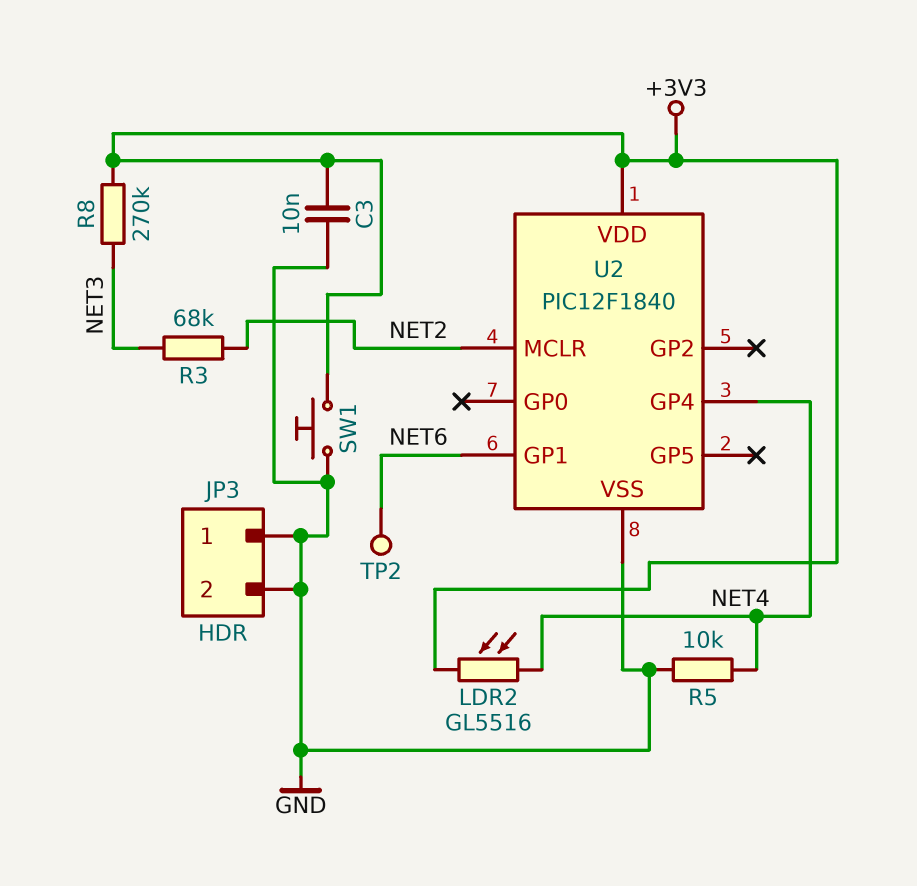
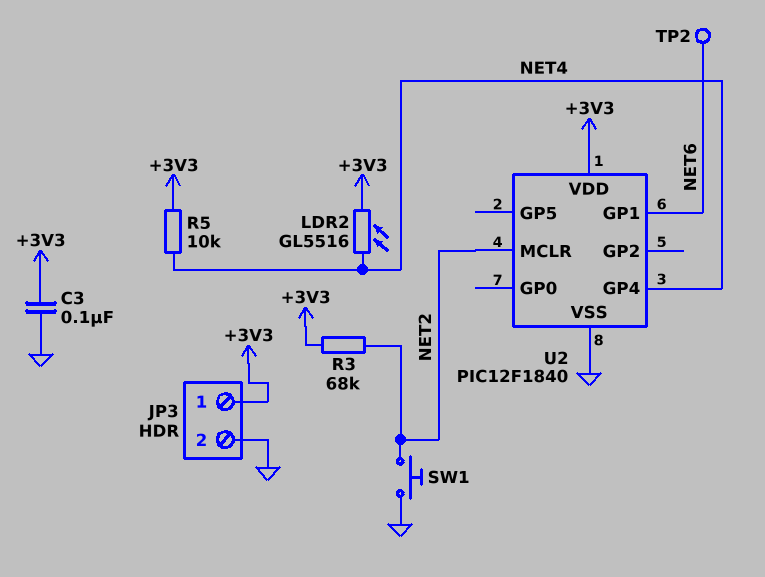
C3: 10nF (+3V3, GND) -> 100nF (+3V3, GND)
JP3 pin 1: GND -> +3V3
R3: 68k (NET2, NET3) -> 68k (+3V3, NET2)
R5: 10k (GND, NET4) -> 10k (+3V3, NET4)
R8: 270k (+3V3, NET3) -> none
SW1: button (+3V3, GND) -> button (GND, NET2)

